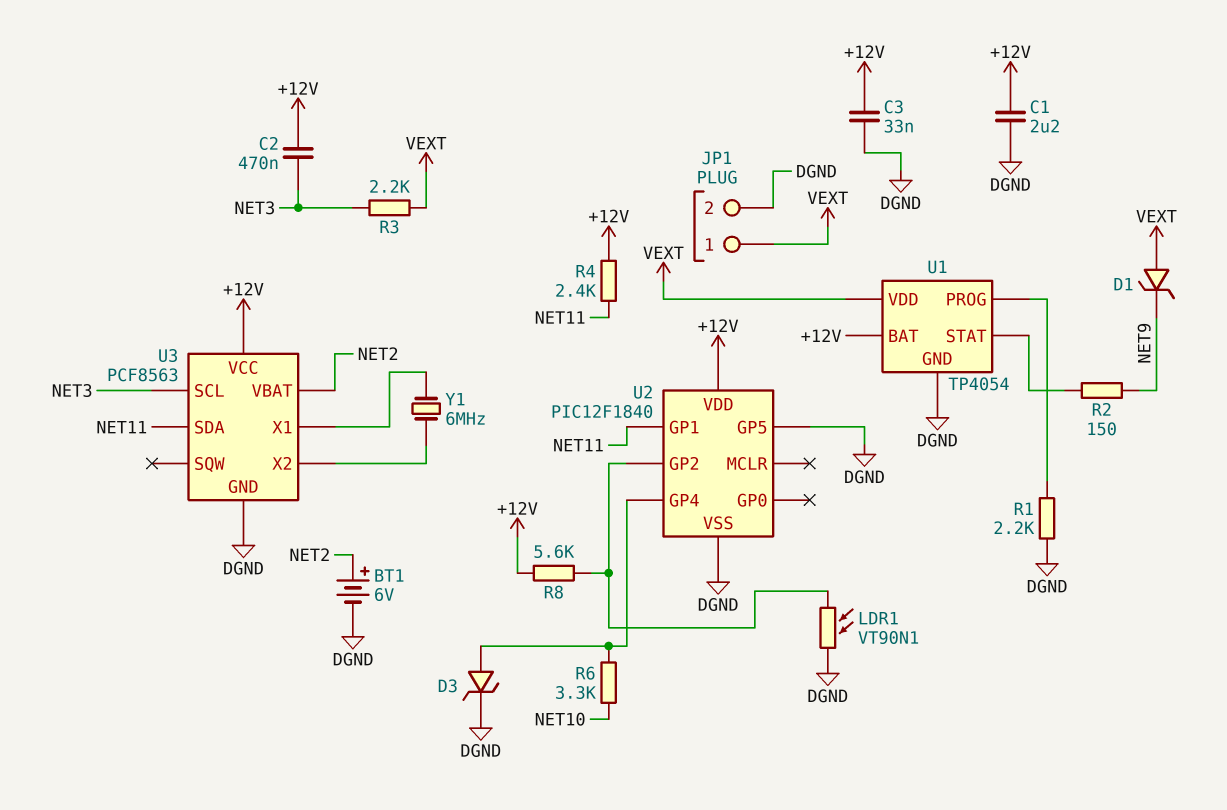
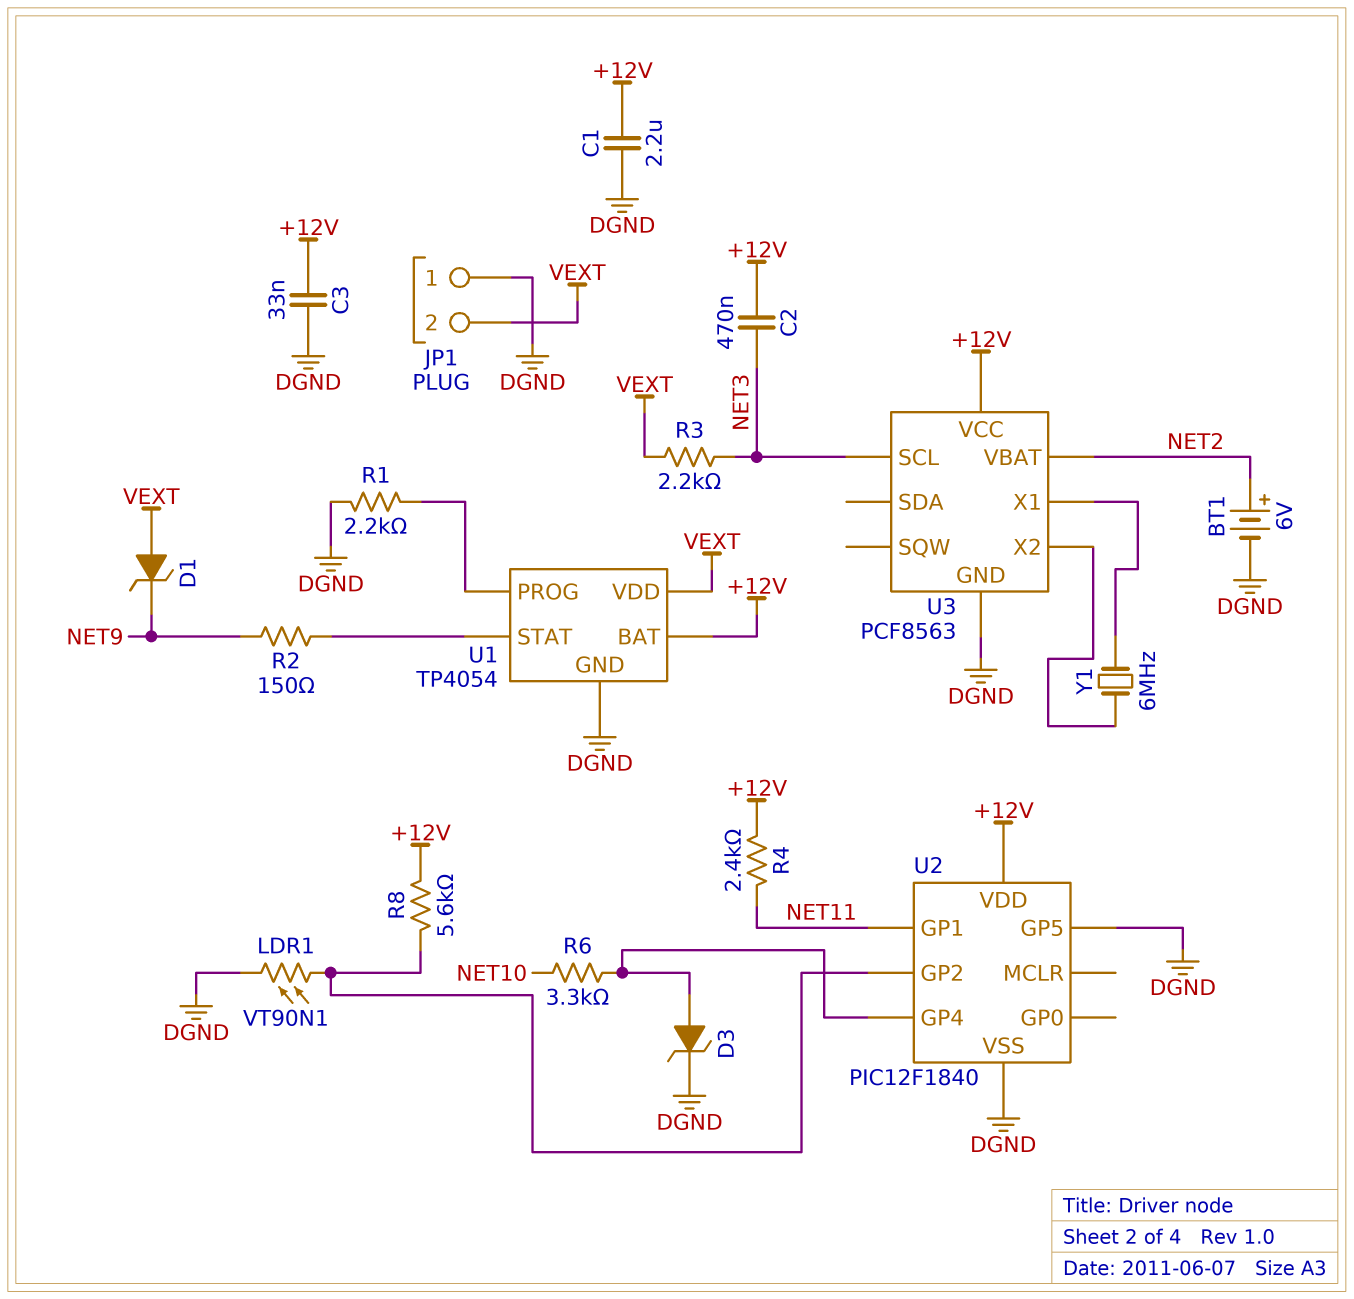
JP1 pin 1: VEXT -> DGND
JP1 pin 2: DGND -> VEXT
U3 pin SDA: NET11 -> none

